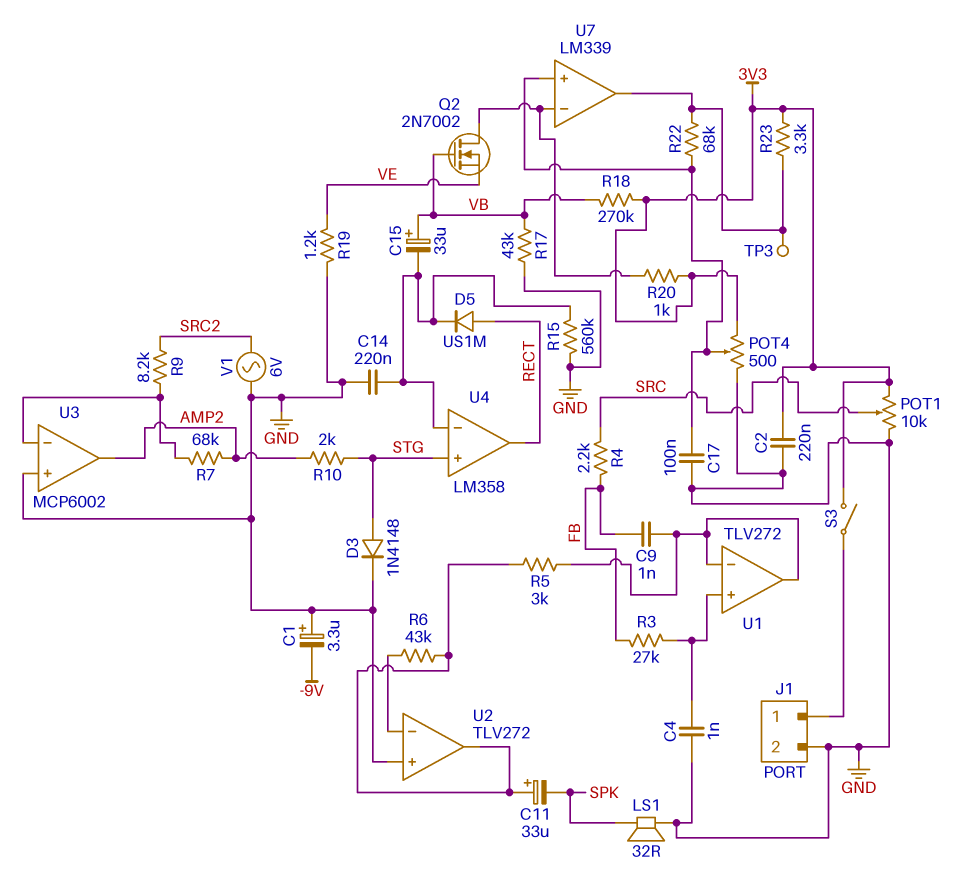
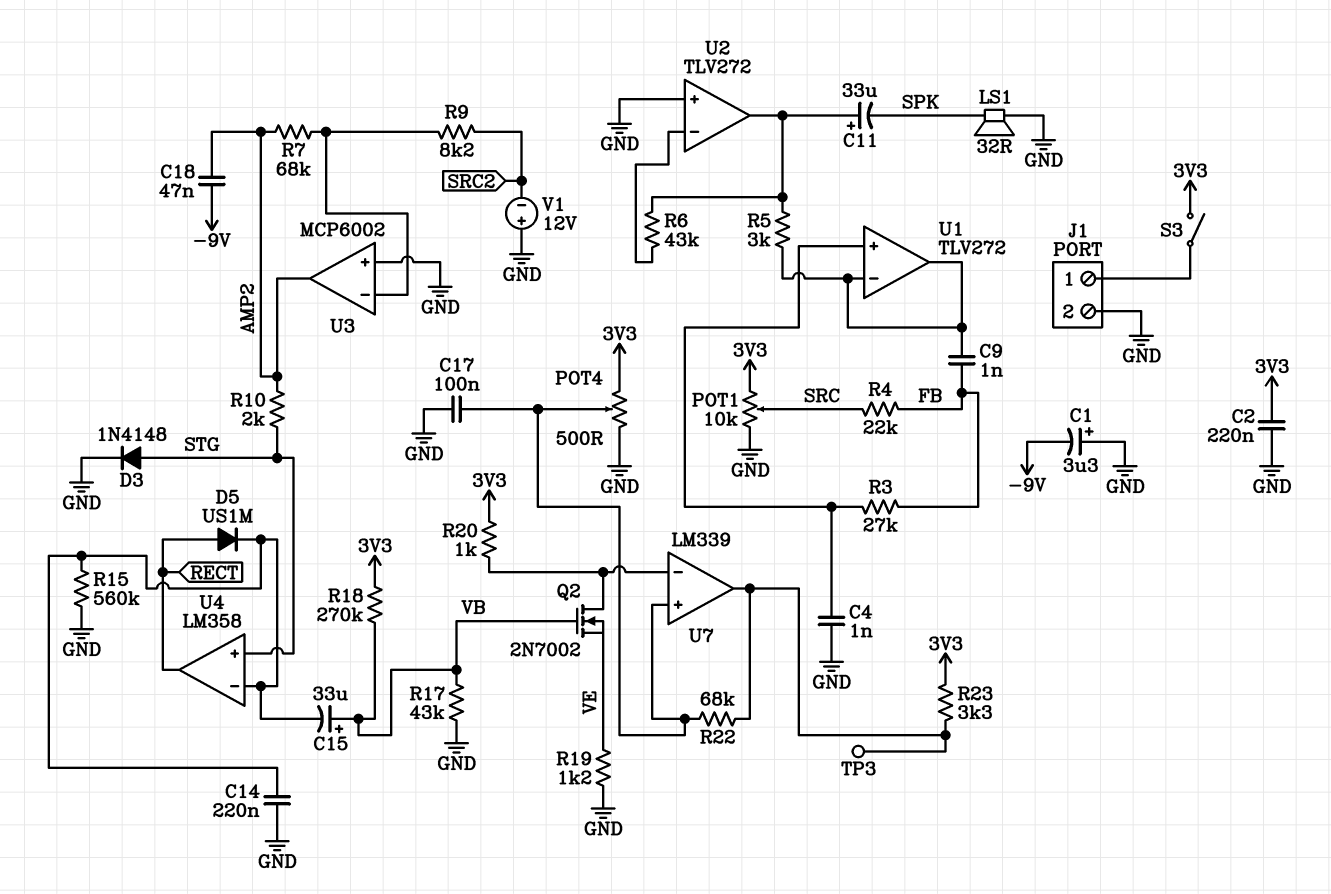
C18: none -> 47nF (-9V, AMP2)
R4: 2.2k (FB, SRC) -> 22k (FB, SRC)
V1: AC 6V (GND, SRC2) -> 12V (plus GND, minus SRC2)

